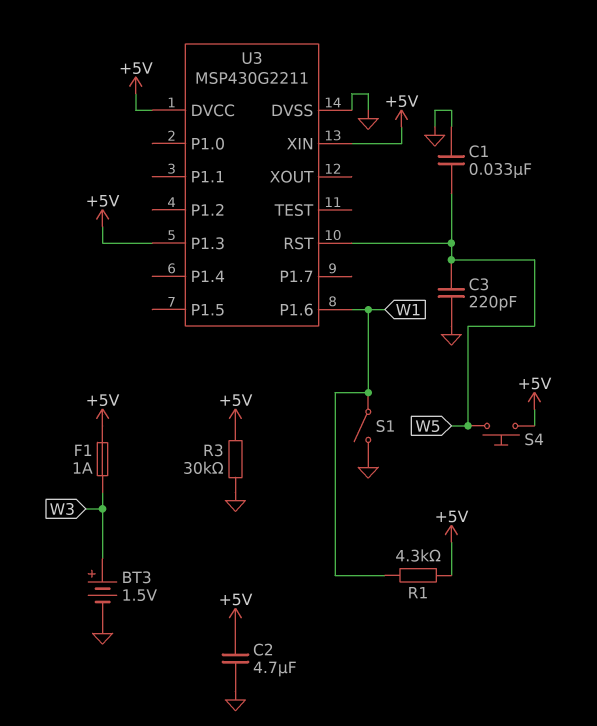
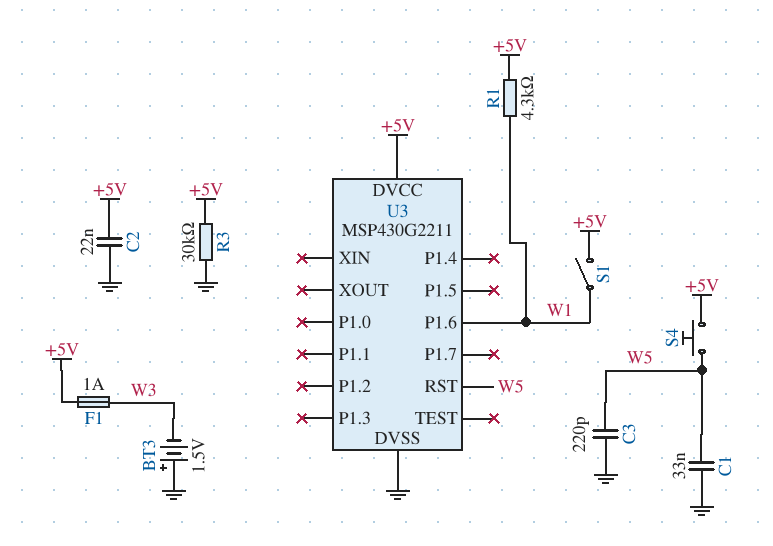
BT3: 1.5V (plus W3, minus GND) -> 1.5V (plus GND, minus W3)
C2: 4.7uF (+5V, GND) -> 22nF (+5V, GND)
S1: switch (GND, W1) -> switch (+5V, W1)
U3 pin P1.3: +5V -> none
U3 pin XIN: +5V -> none

